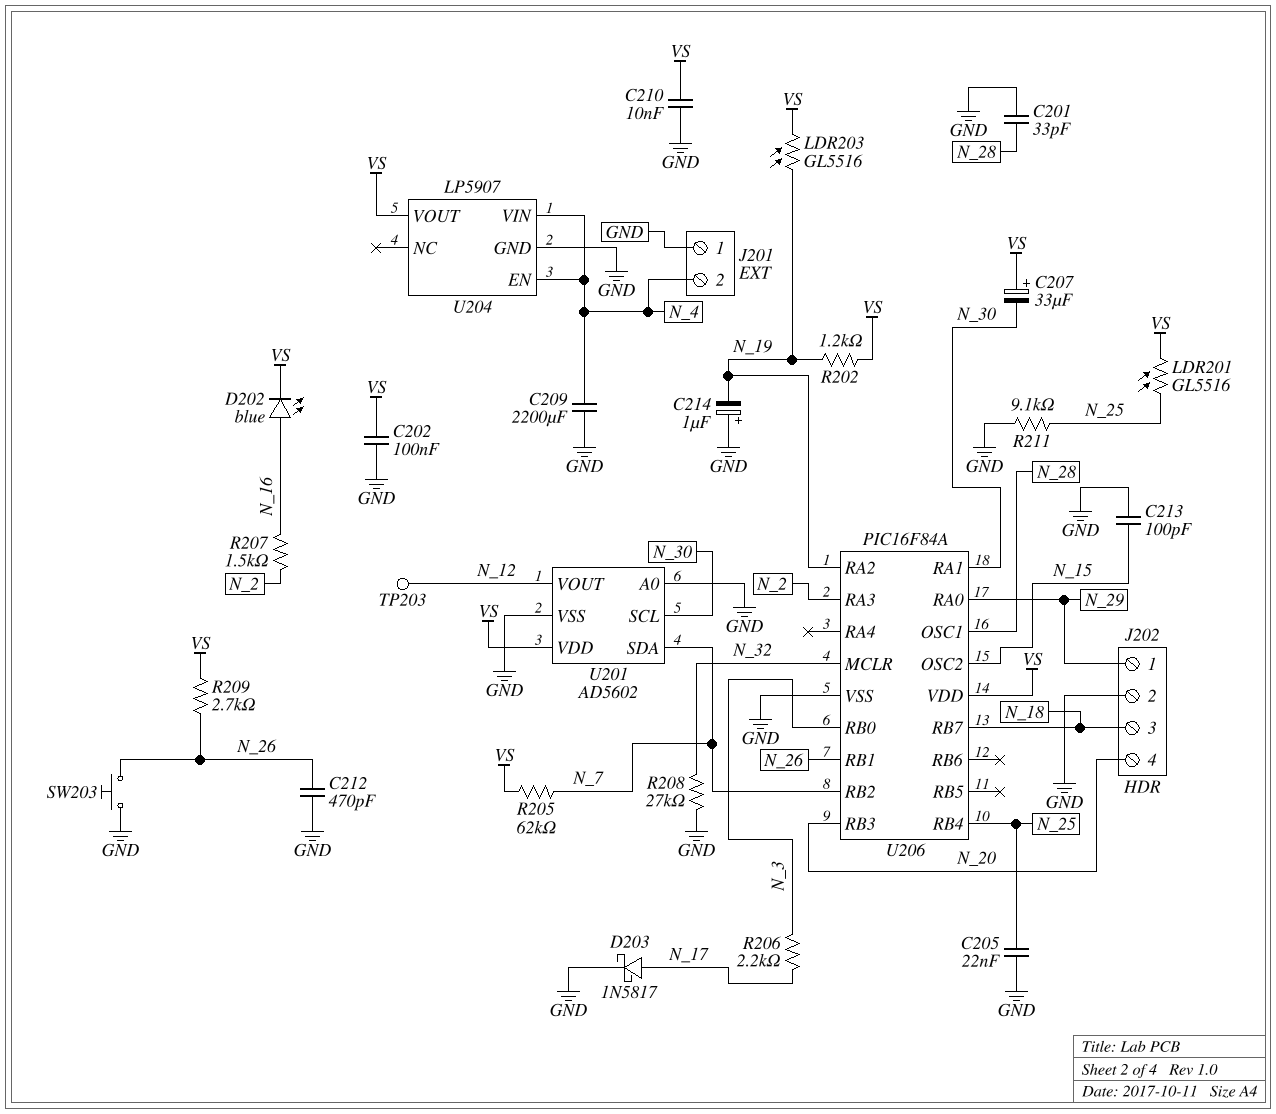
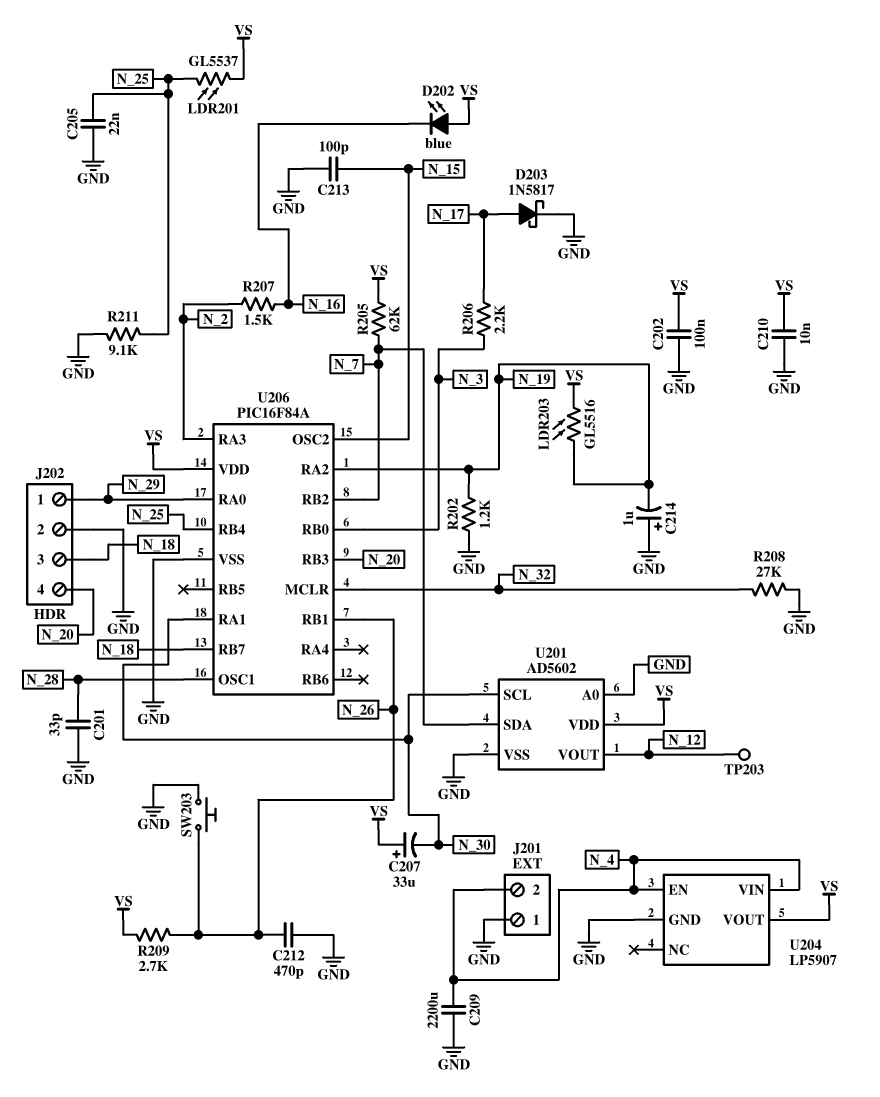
D202: LED blue (A N_16, K VS) -> LED blue (A VS, K N_16)
LDR201: GL5516 (N_25, VS) -> GL5537 (N_25, VS)
R202: 1.2k (N_19, VS) -> 1.2k (GND, N_19)

